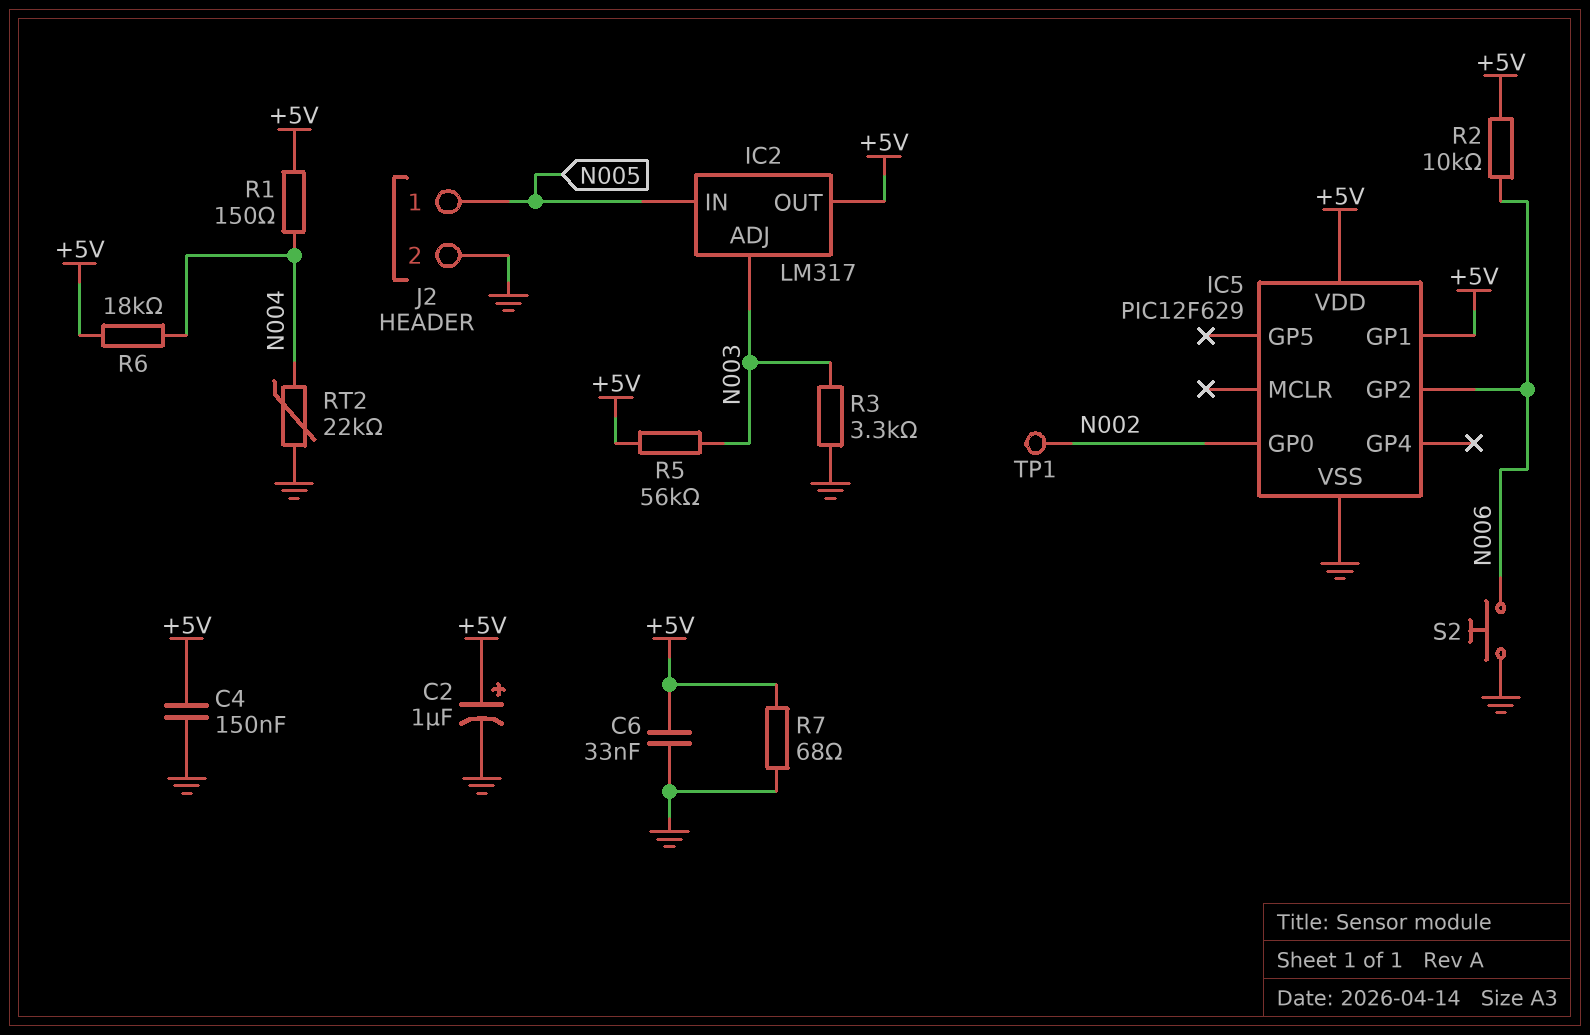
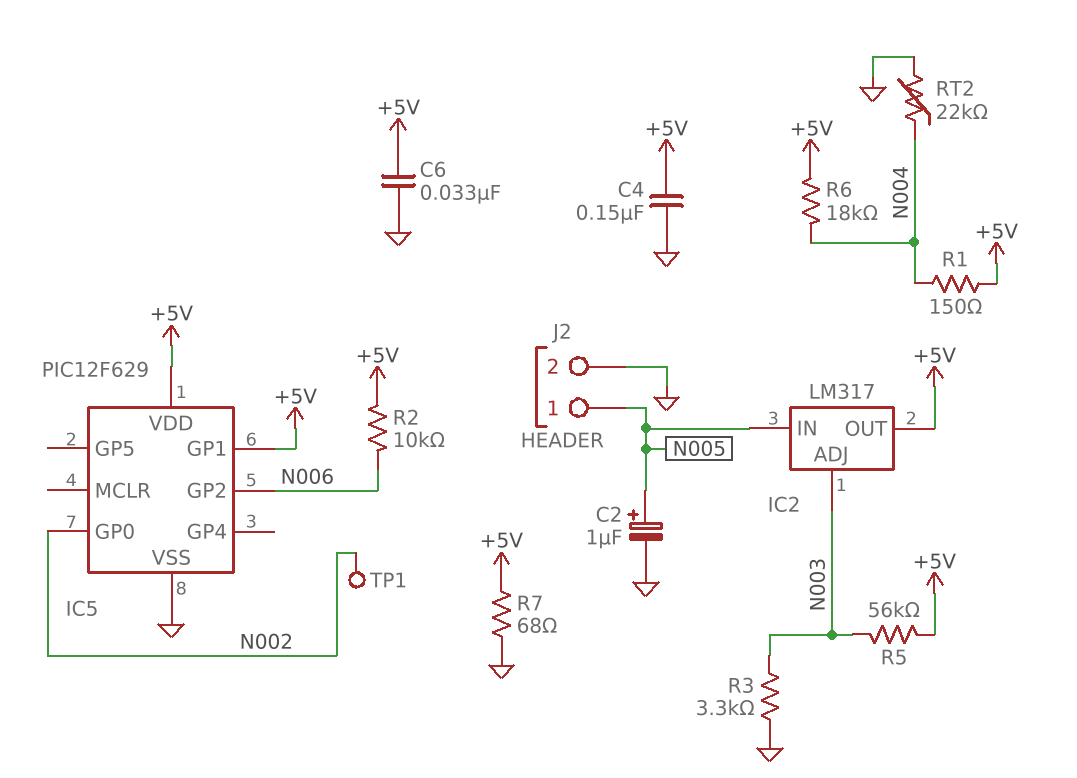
C2: 1uF (plus +5V, minus GND) -> 1uF (plus N005, minus GND)
S2: button (GND, N006) -> none

